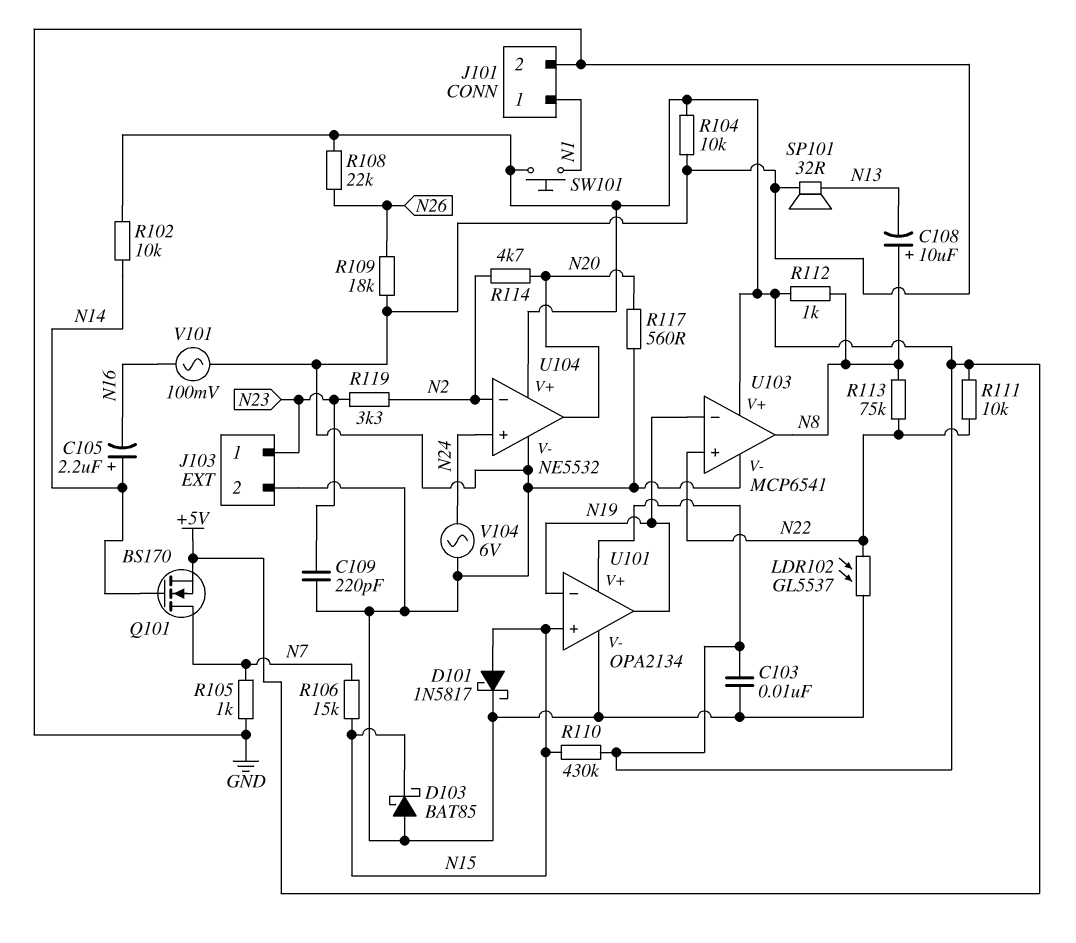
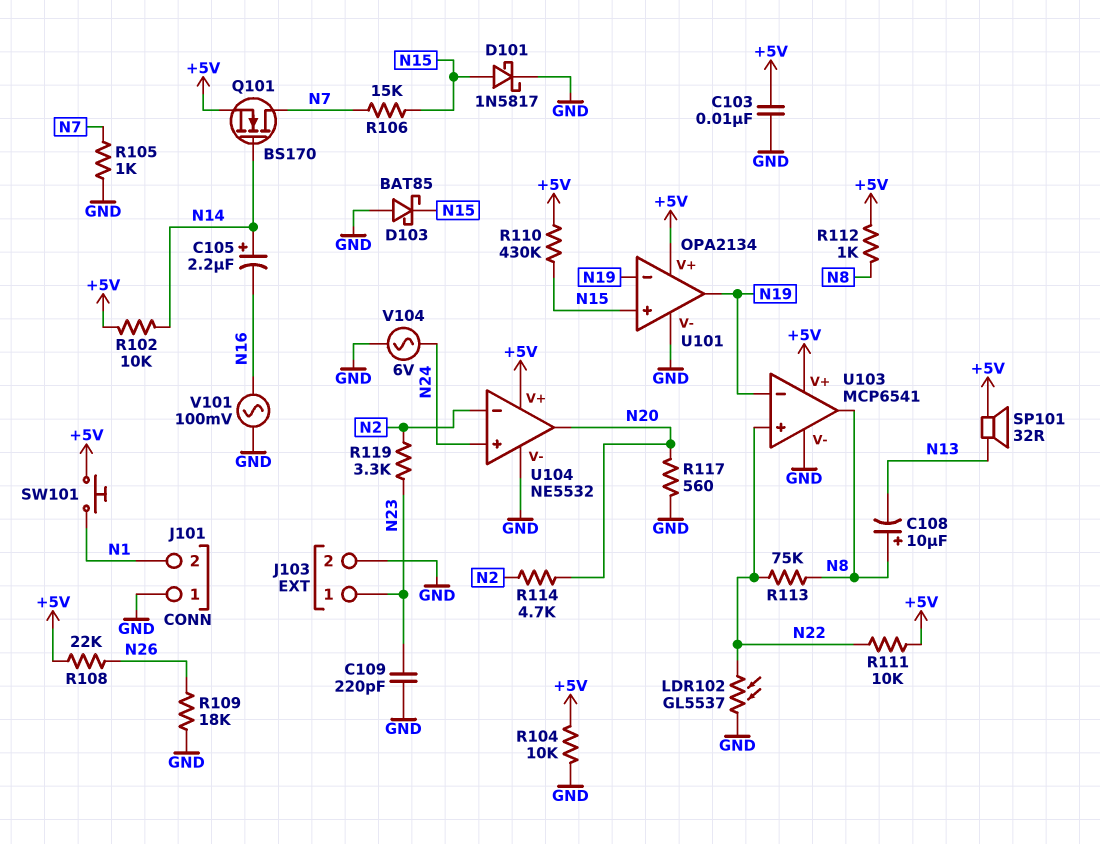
J101 pin 1: N1 -> GND
J101 pin 2: GND -> N1
SP101: speaker 32R (GND, N13) -> speaker 32R (+5V, N13)

